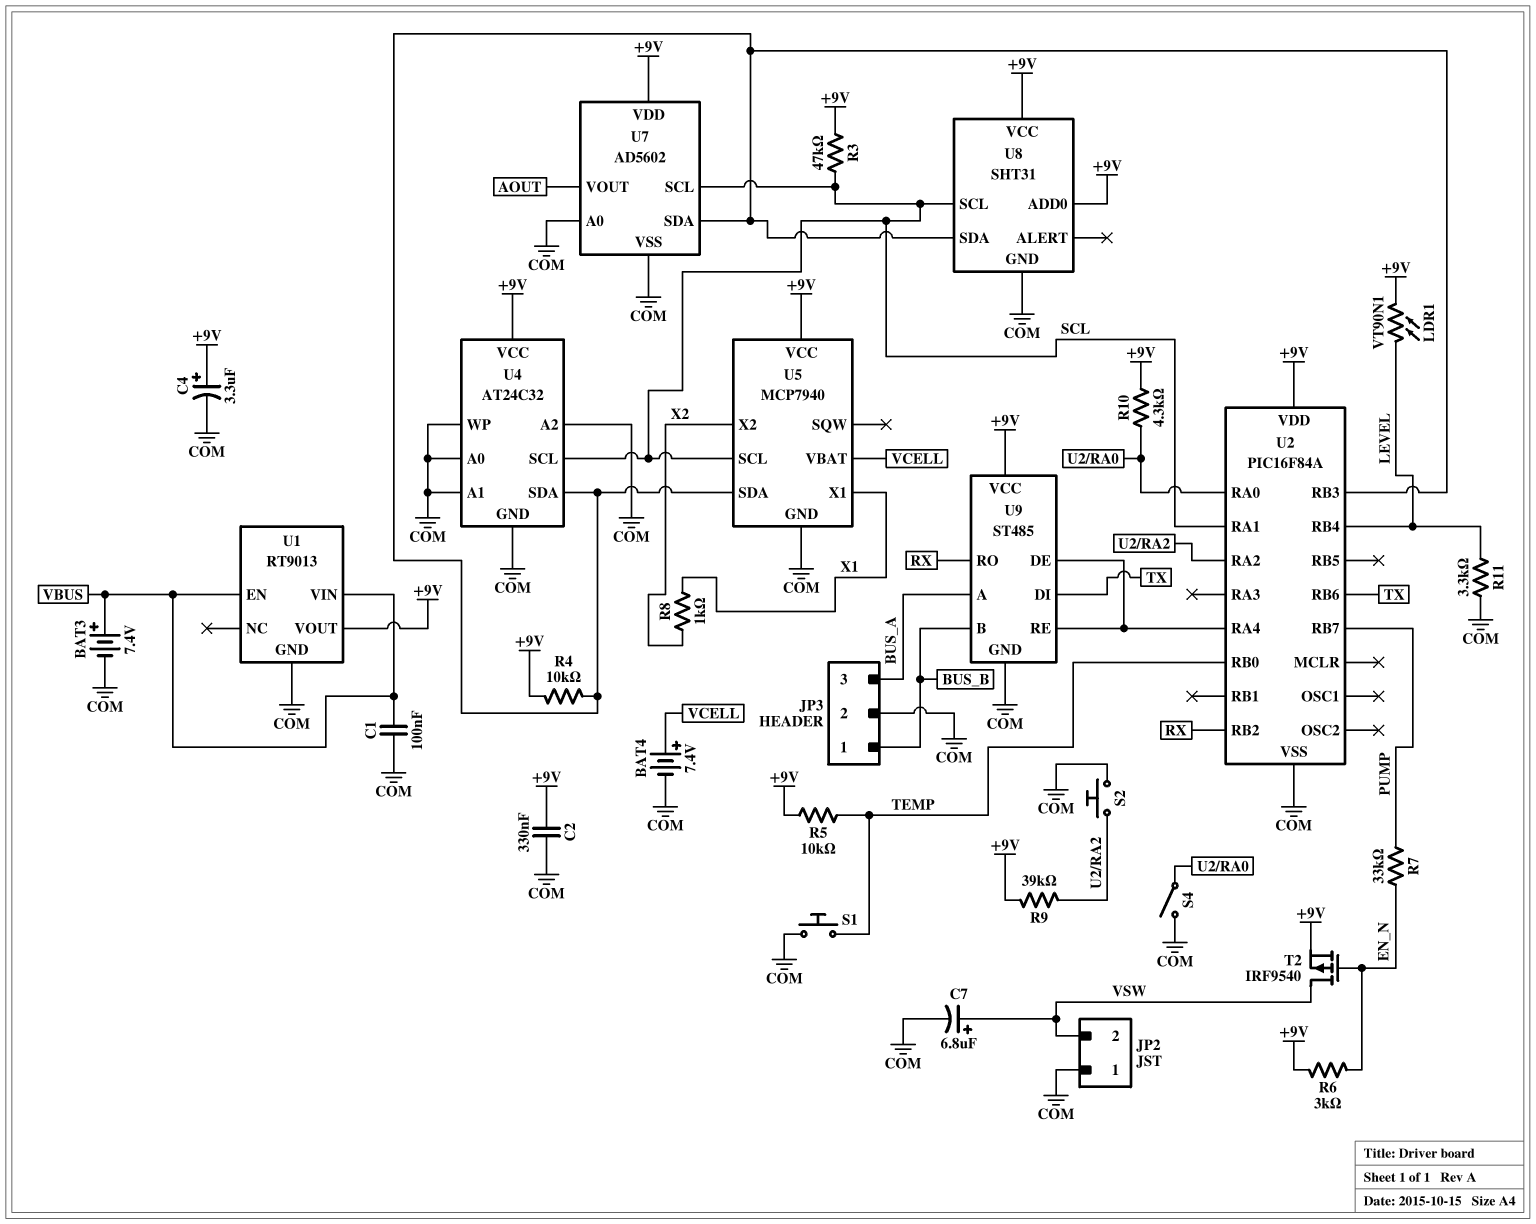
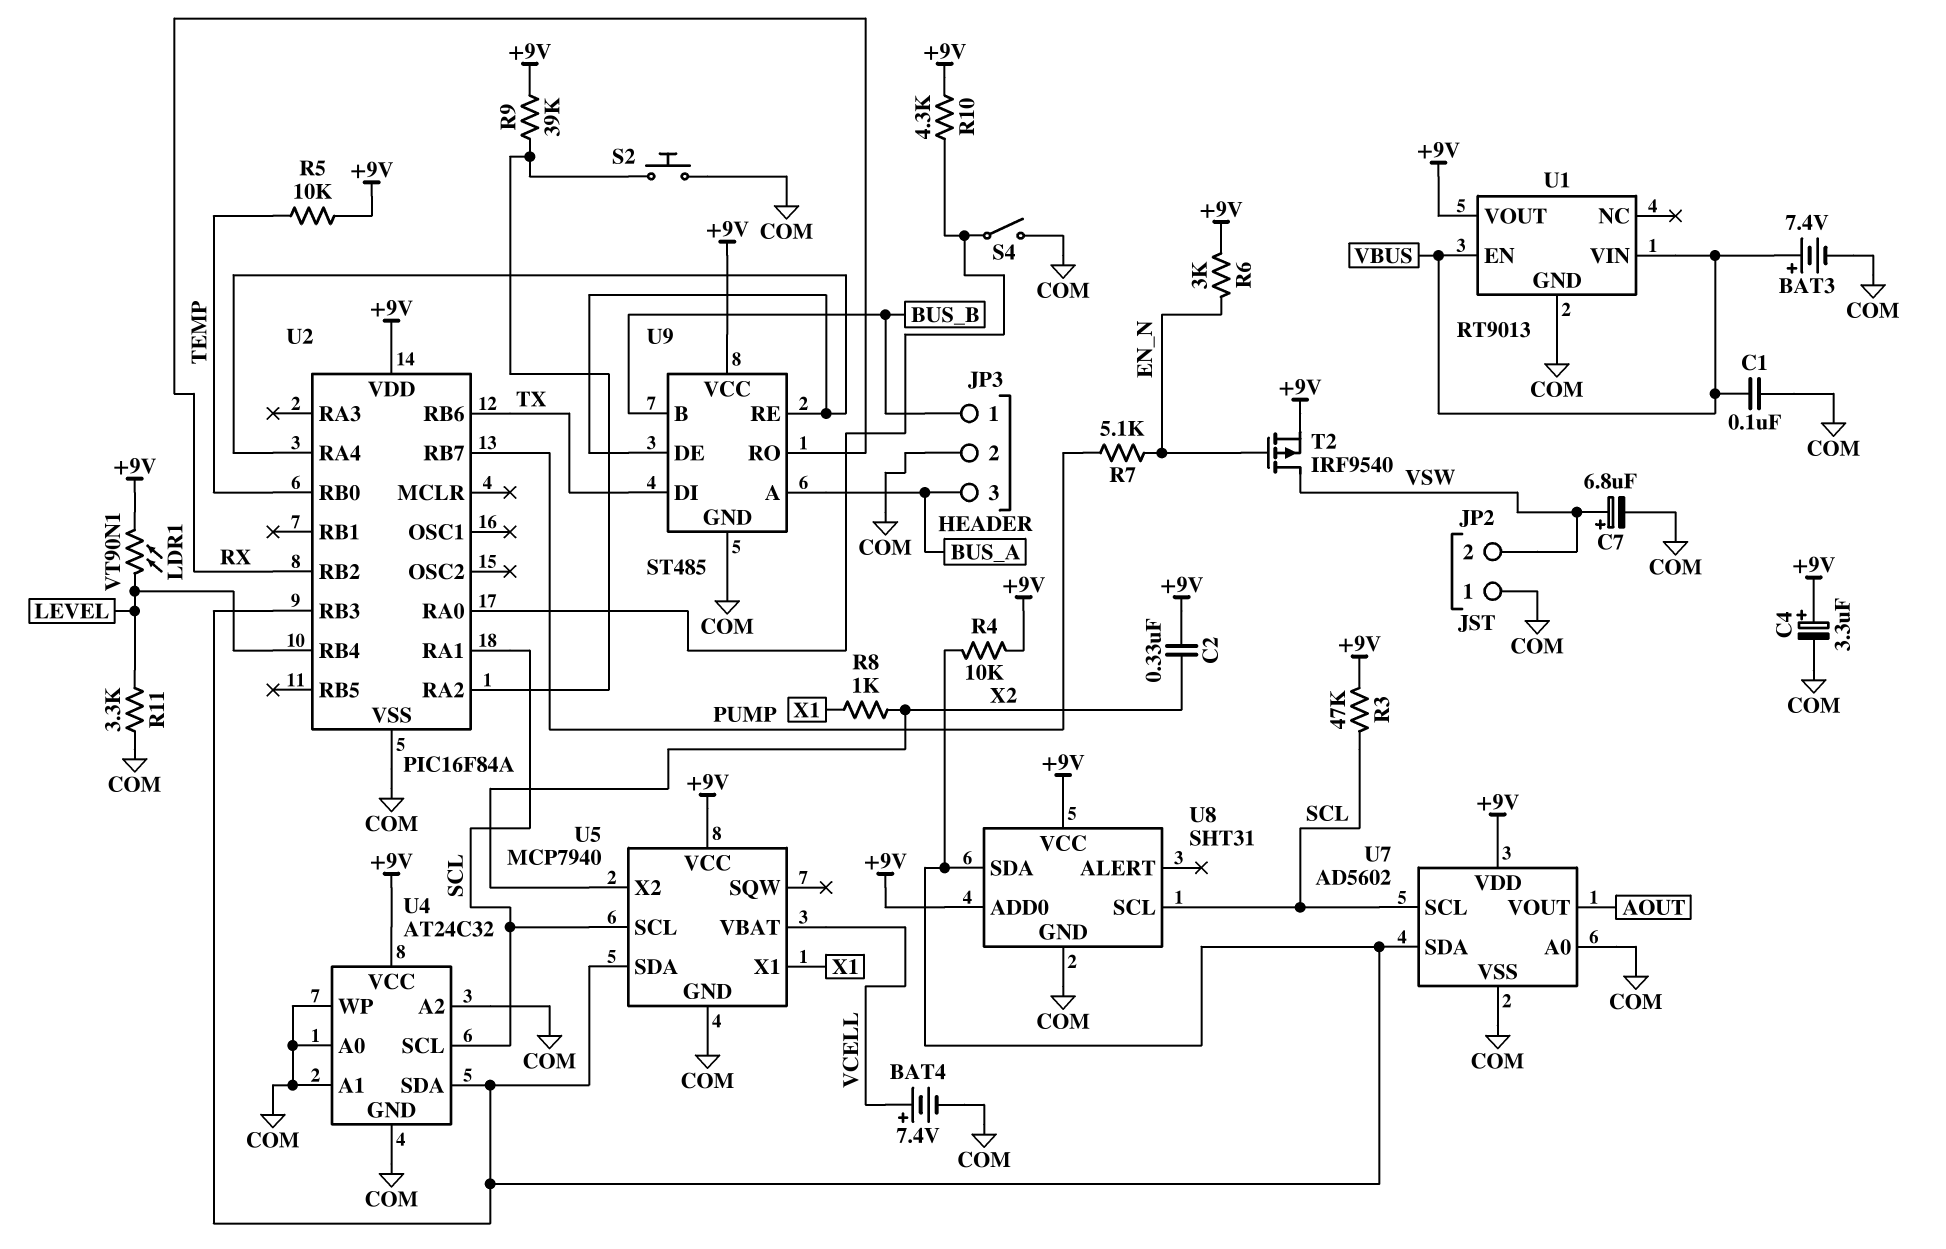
C2: 330nF (+9V, COM) -> 330nF (+9V, X2)
R7: 33k (EN_N, PUMP) -> 5.1k (EN_N, PUMP)
S1: button (COM, TEMP) -> none

